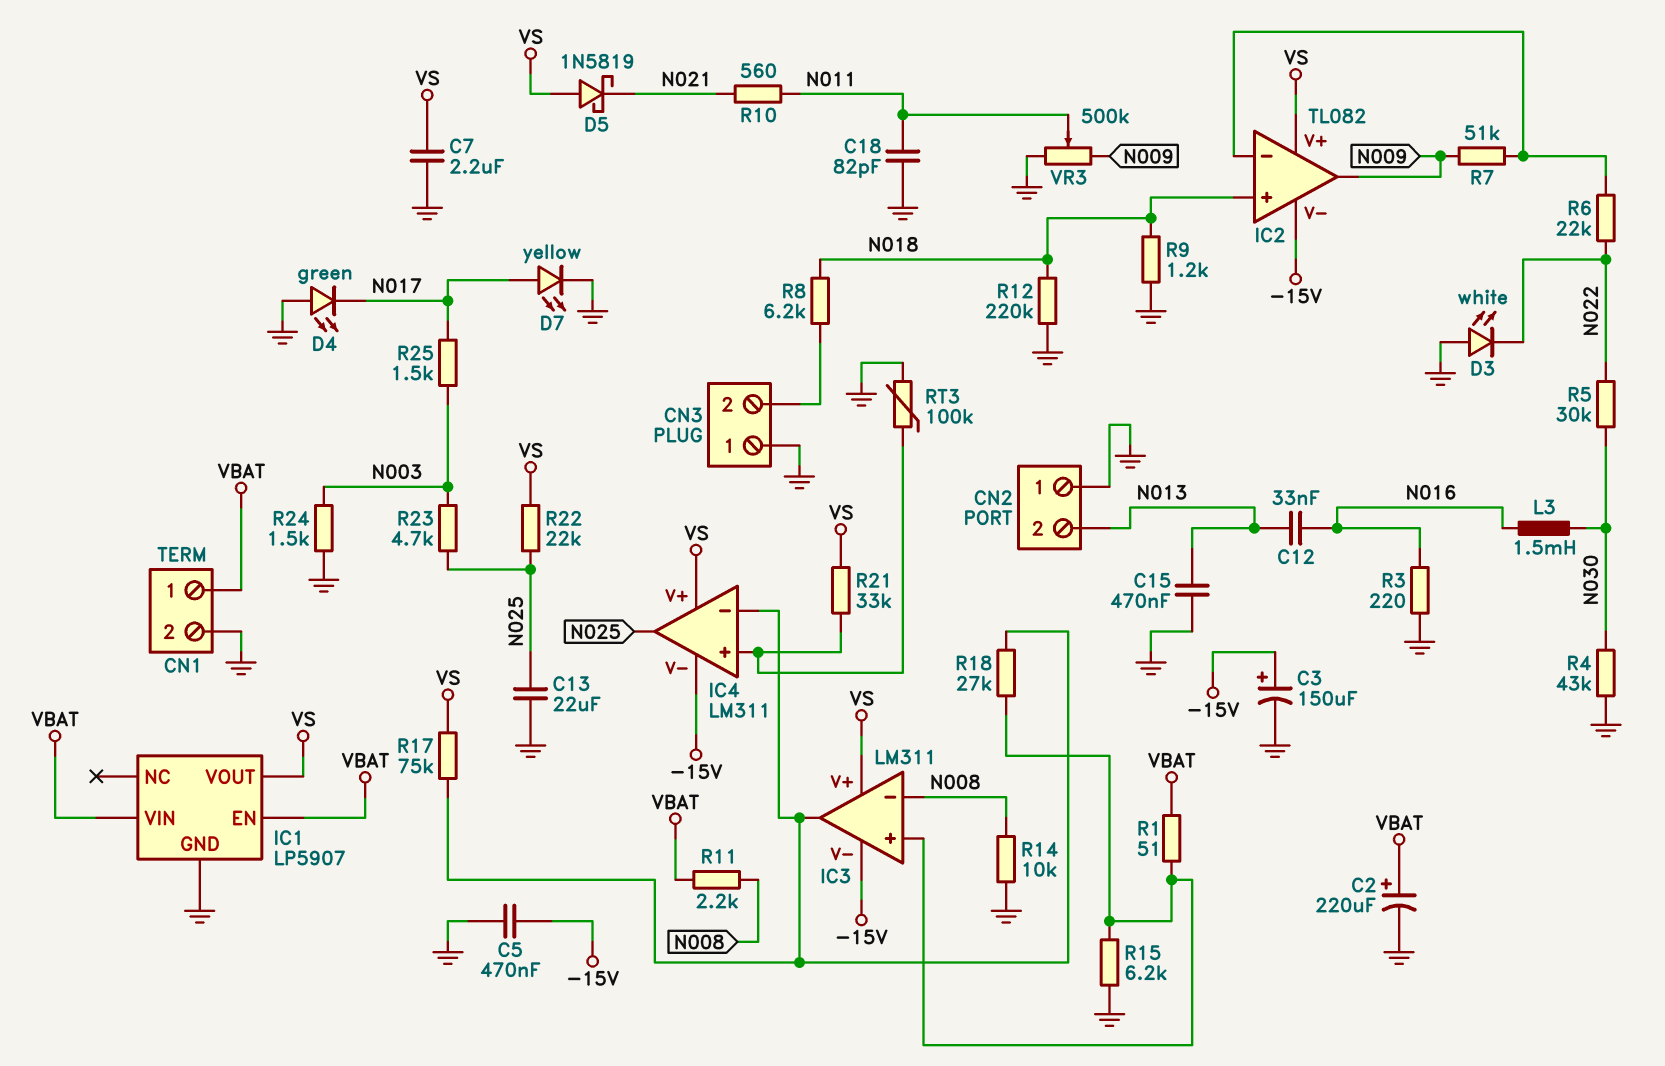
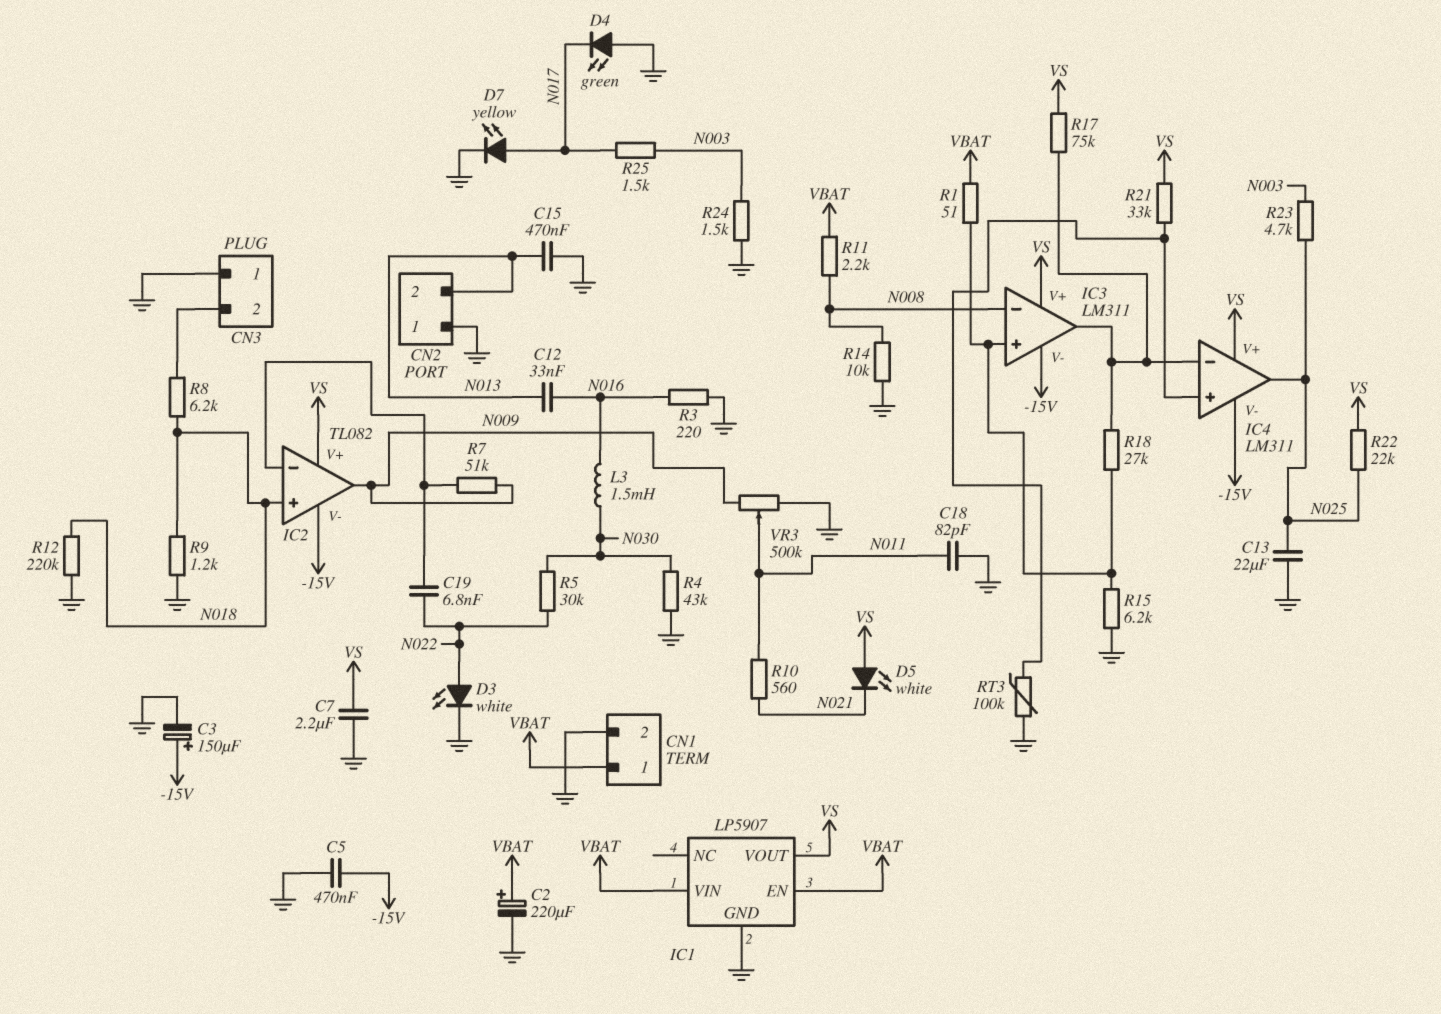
C19: none -> 6.8nF (IC2/in-, N022)
D3: LED white (A GND, K N022) -> LED white (A N022, K GND)
D5: schottky 1N5819 (A VS, K N021) -> LED white (A VS, K N021)
R6: 22k (IC2/in-, N022) -> none

